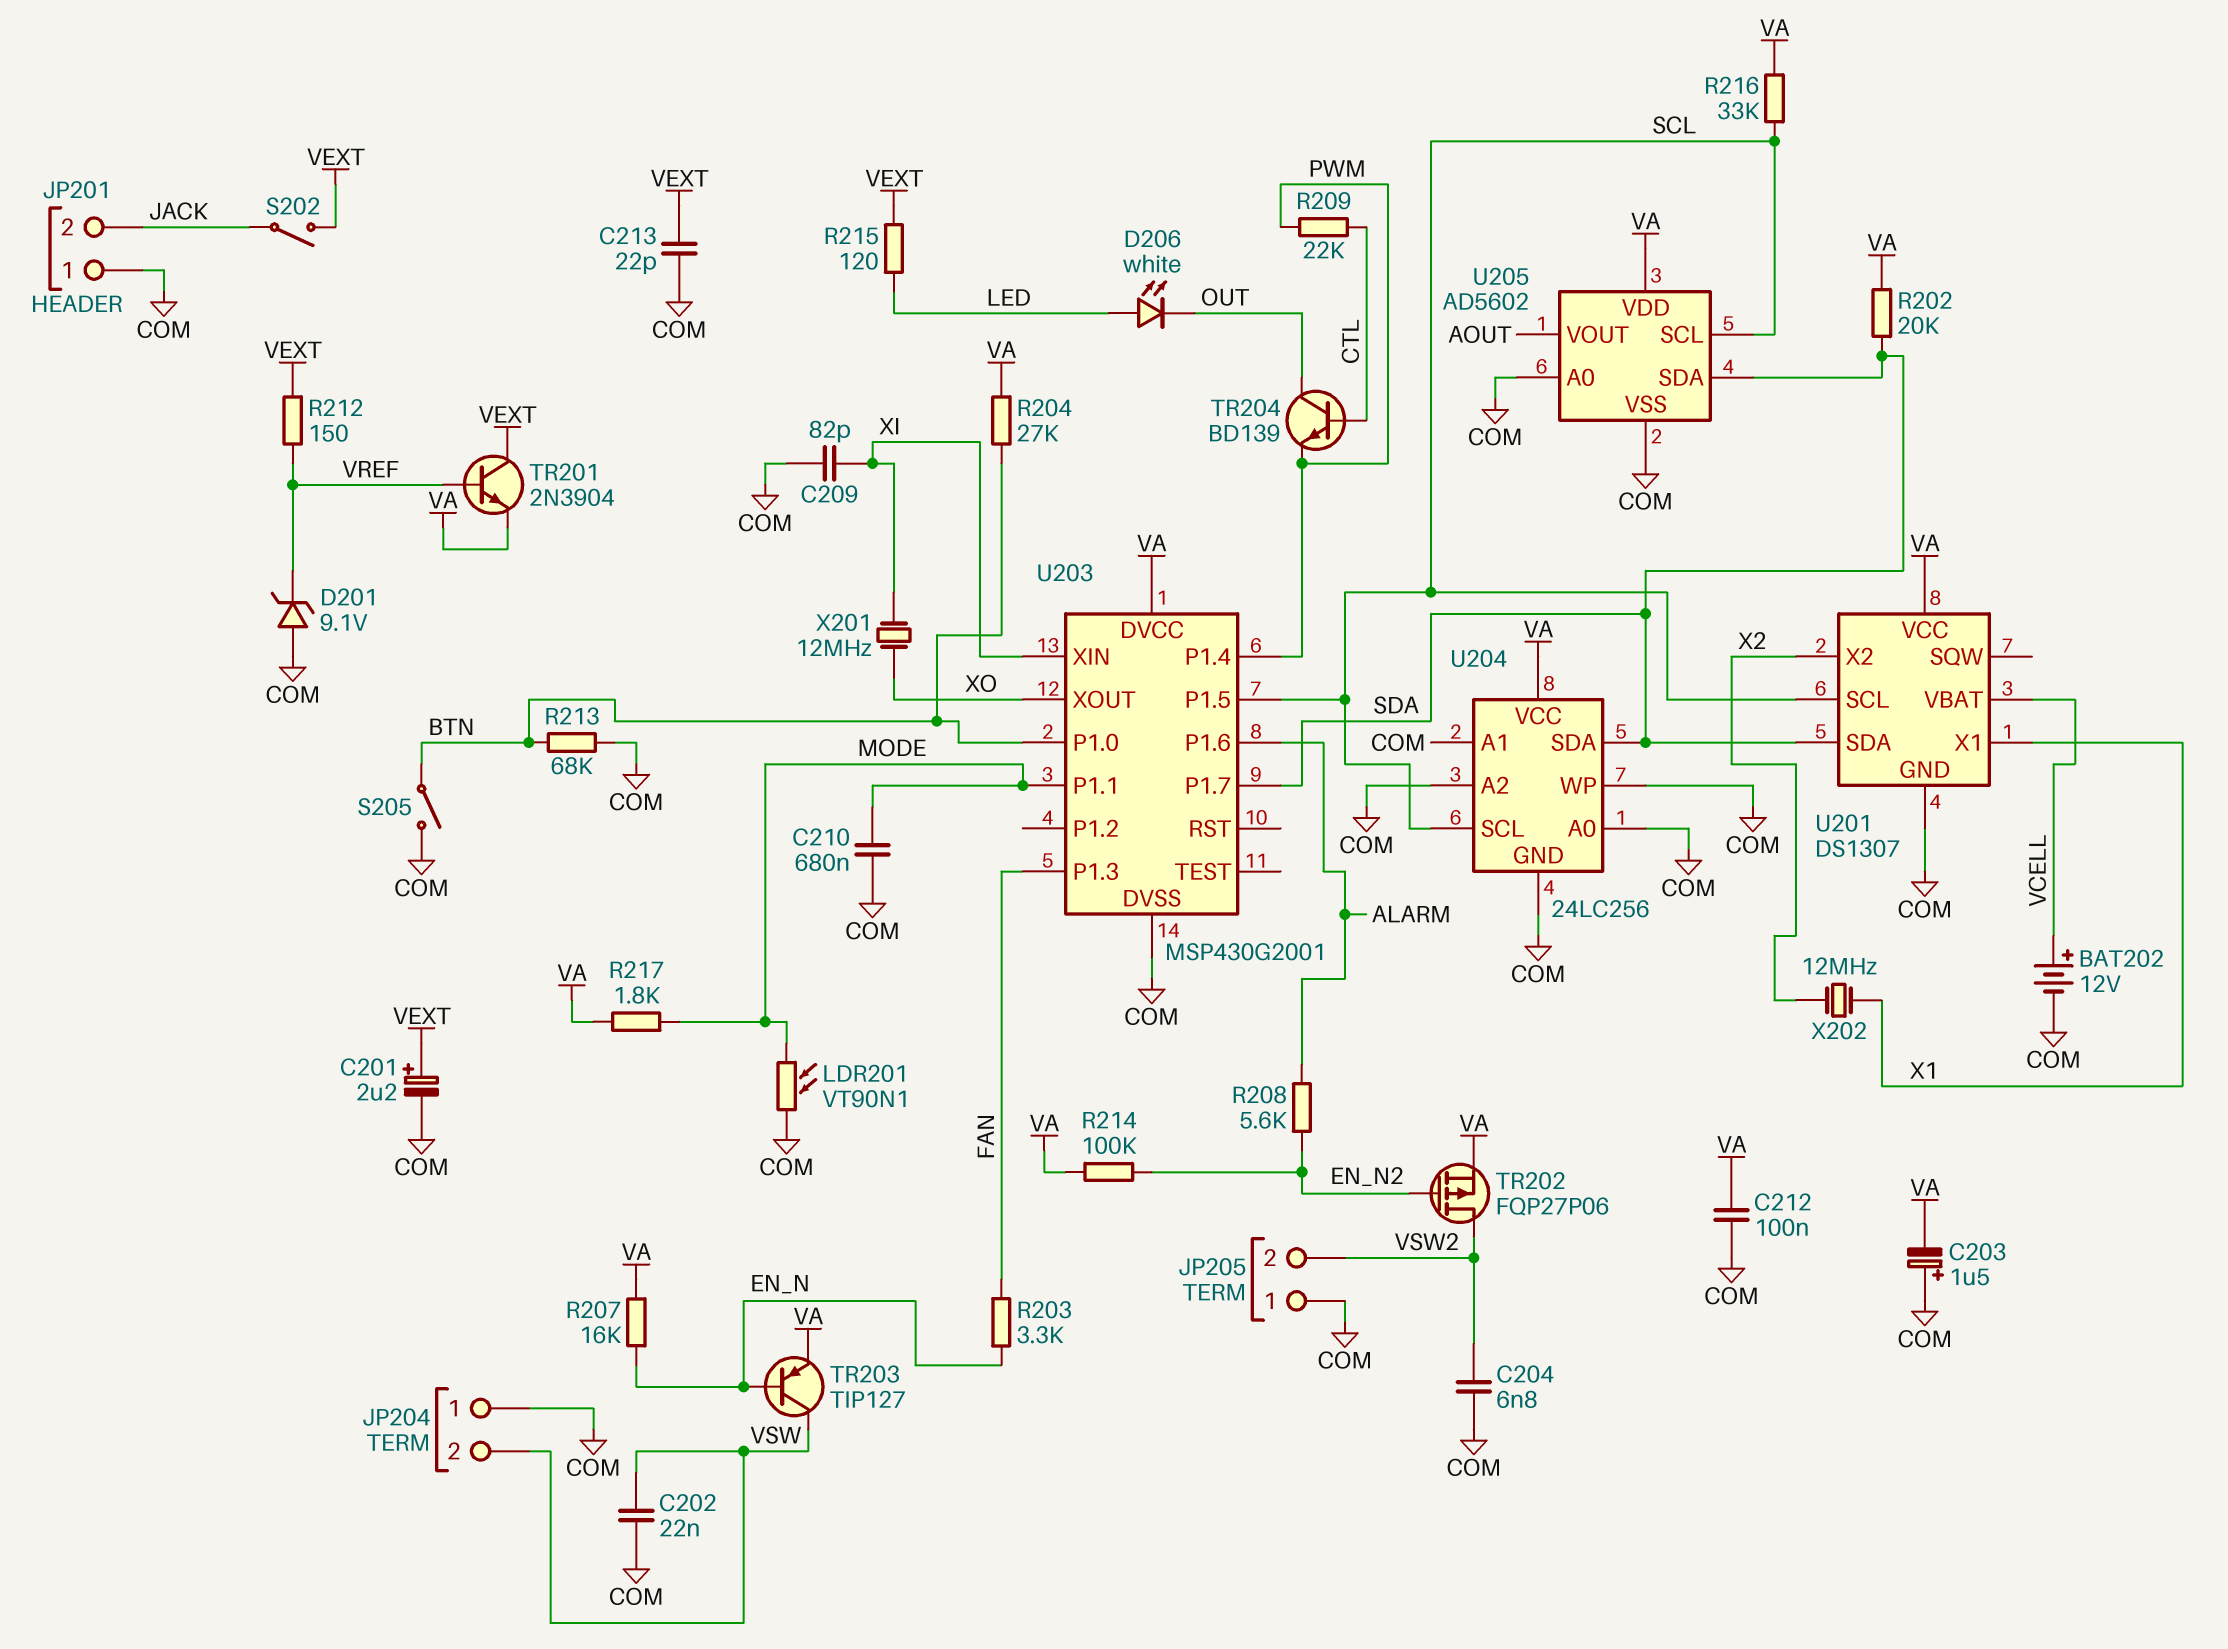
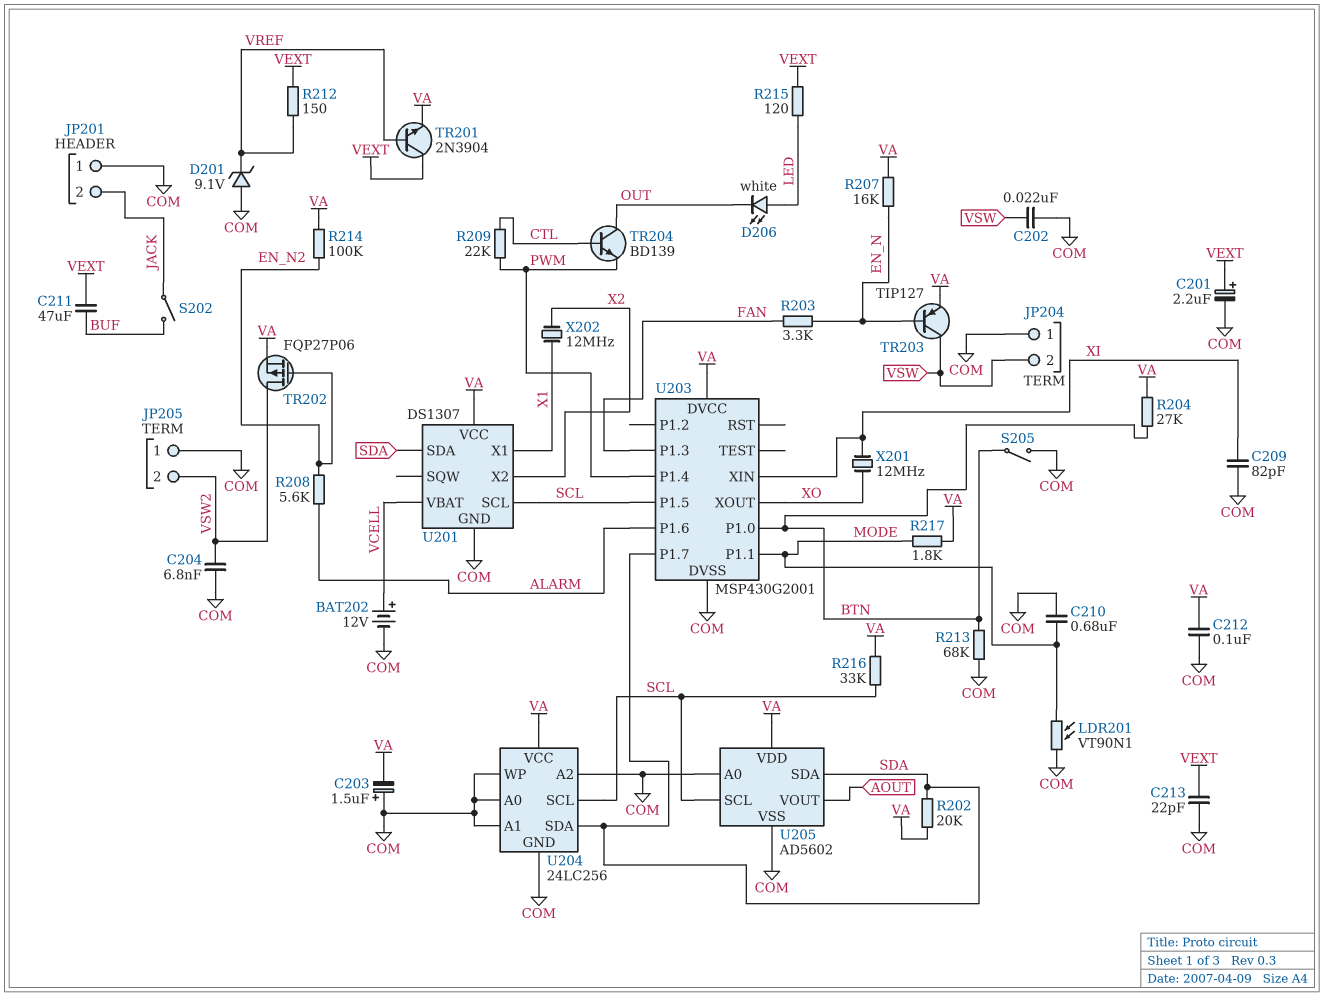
C211: none -> 47uF (BUF, VEXT)
S202: switch (JACK, VEXT) -> switch (BUF, JACK)

